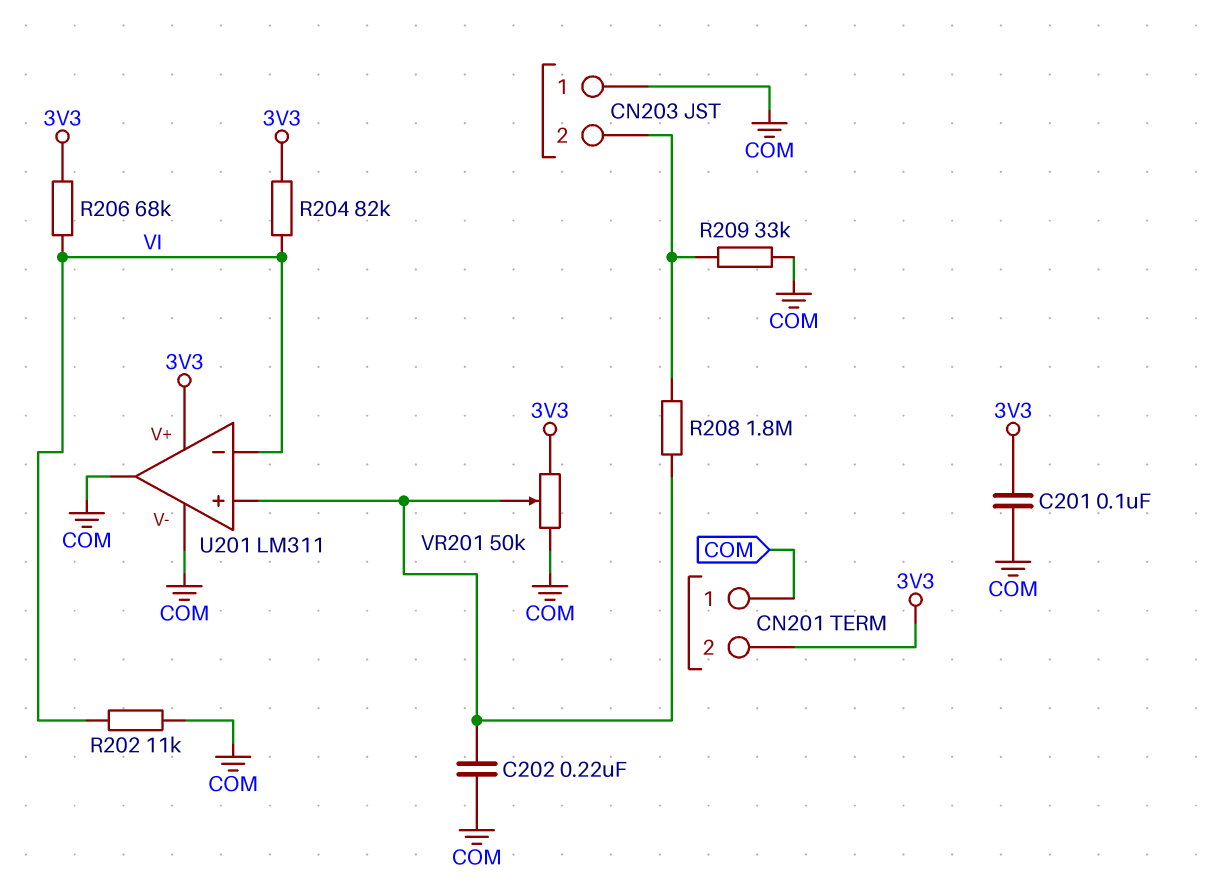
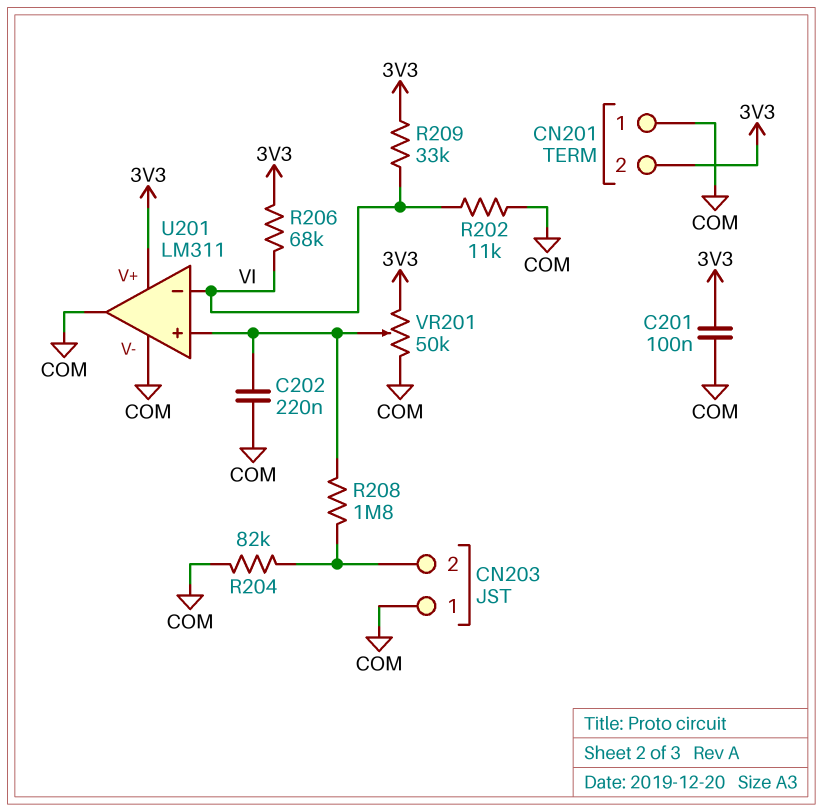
R204: 82k (3V3, VI) -> 82k (CN203/2, COM)
R209: 33k (CN203/2, COM) -> 33k (3V3, VI)

